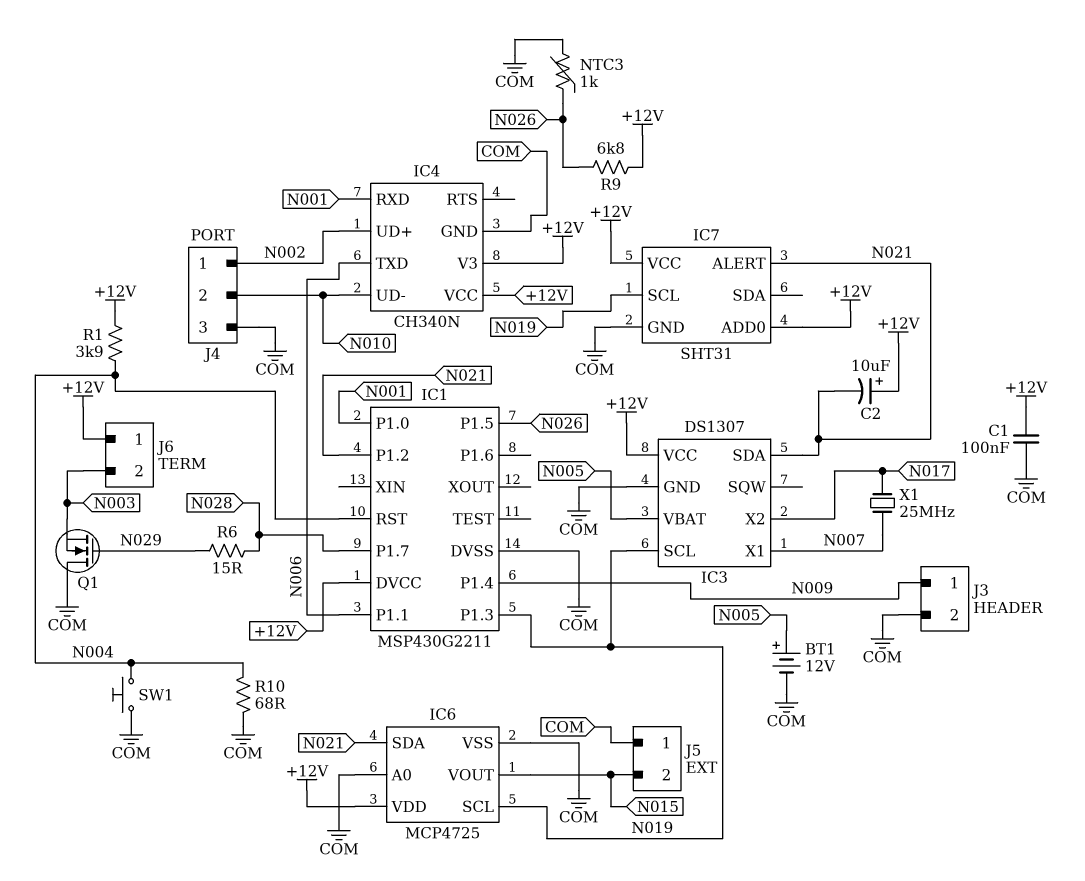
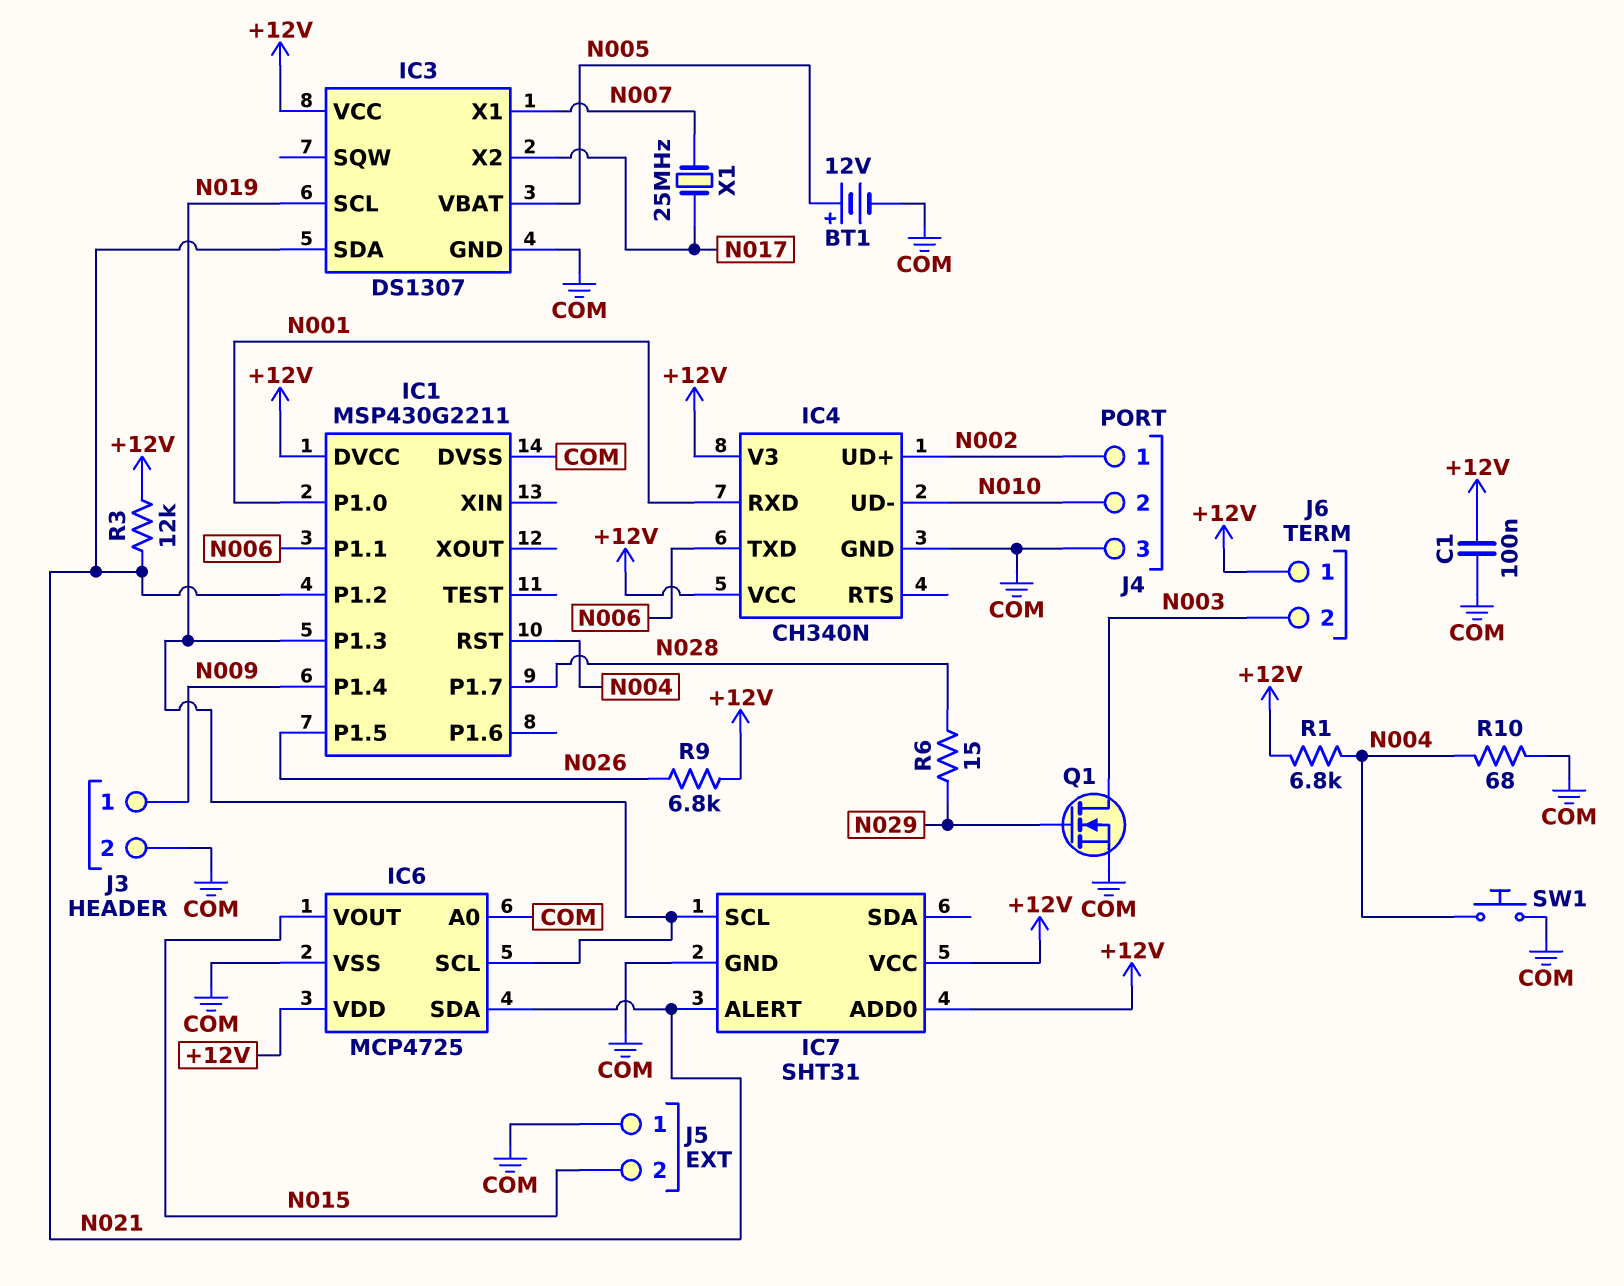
C2: 10uF (plus +12V, minus N021) -> none
NTC3: 1k (COM, N026) -> none
Q1: NMOS (G N029, D COM, S N003) -> NMOS (G N029, D N003, S COM)
R1: 3.9k (+12V, N004) -> 6.8k (+12V, N004)
R3: none -> 12k (+12V, N021)

